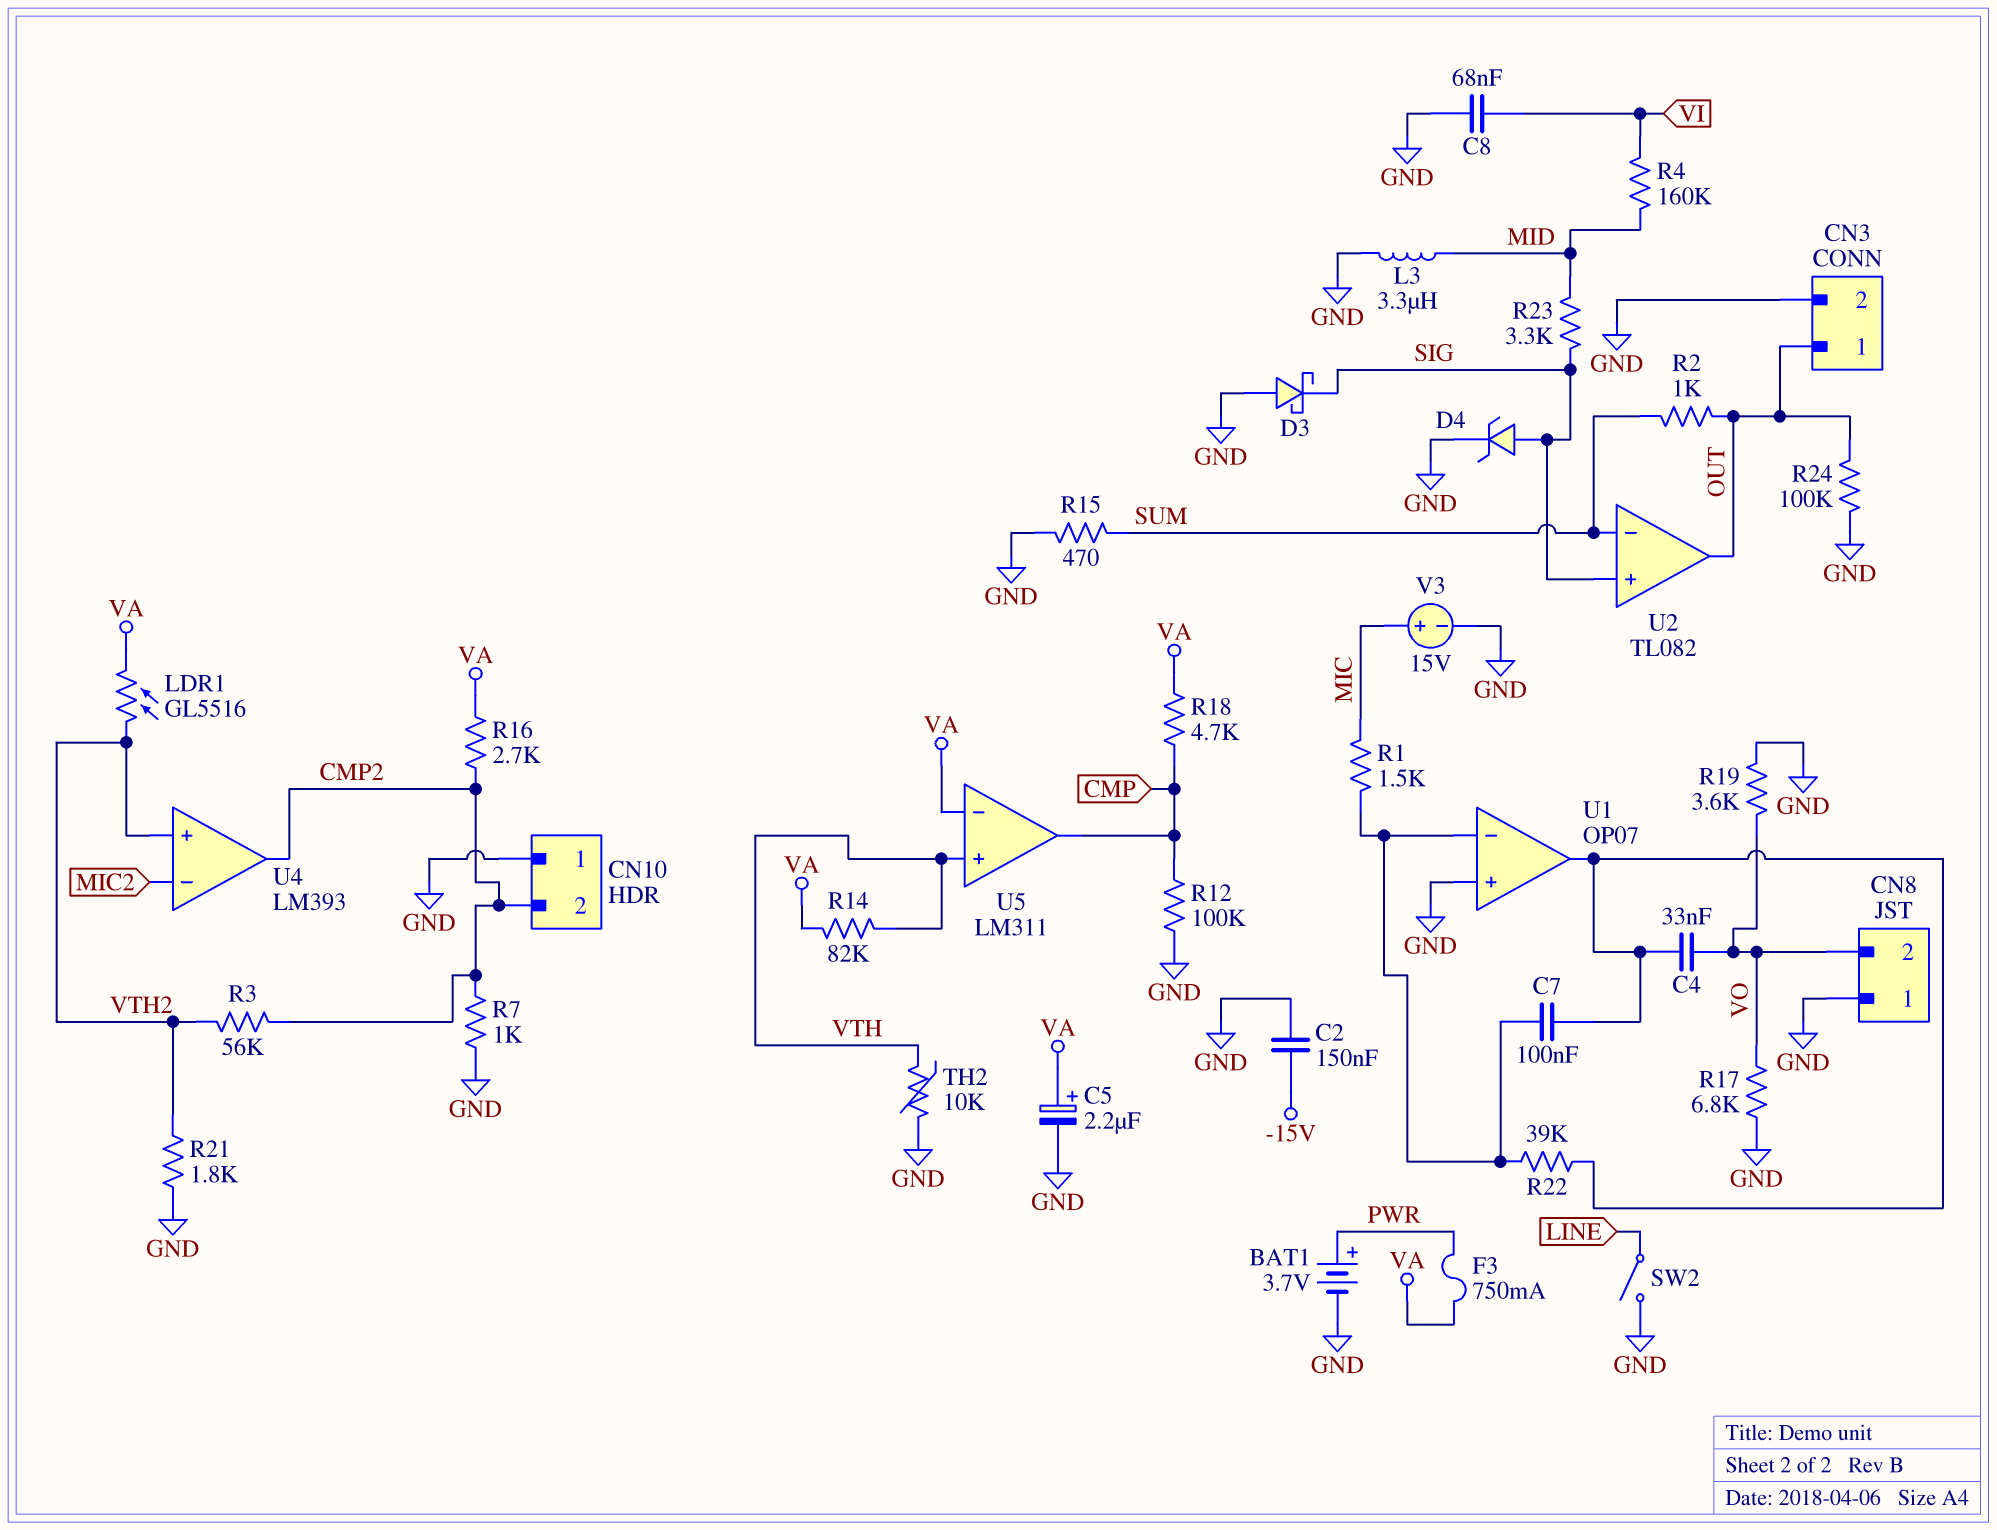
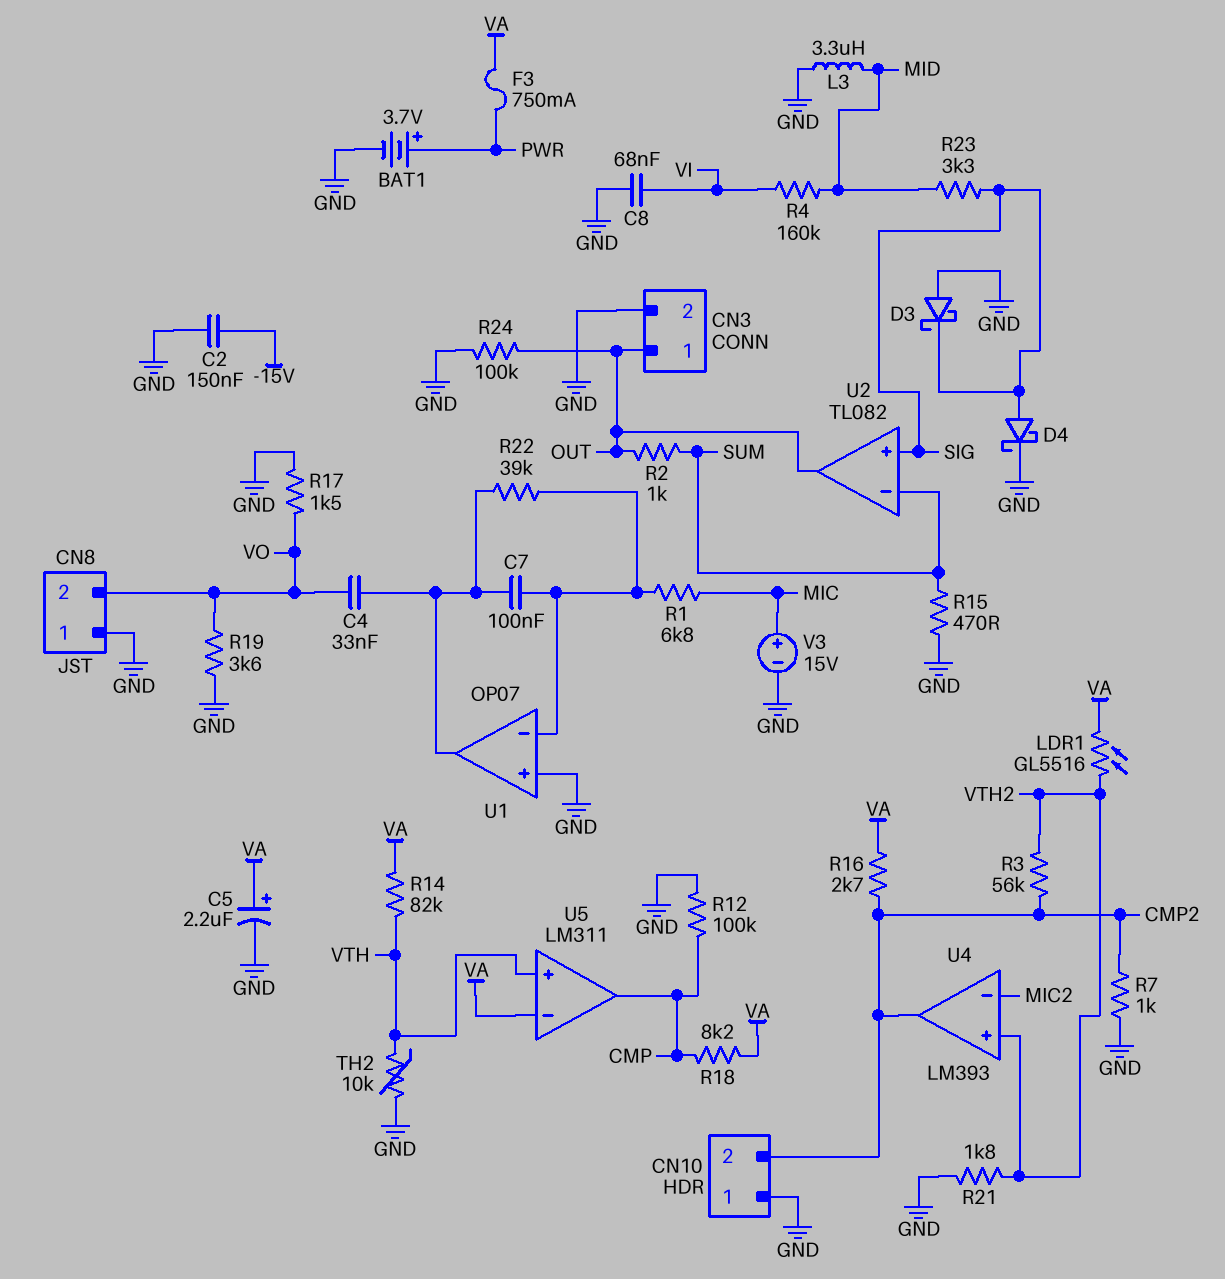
D4: zener (A SIG, K GND) -> schottky (A SIG, K GND)
R1: 1.5k (MIC, U1/in-) -> 6.8k (MIC, U1/in-)
R17: 6.8k (GND, VO) -> 1.5k (GND, VO)
R18: 4.7k (CMP, VA) -> 8.2k (CMP, VA)
SW2: switch (GND, LINE) -> none

